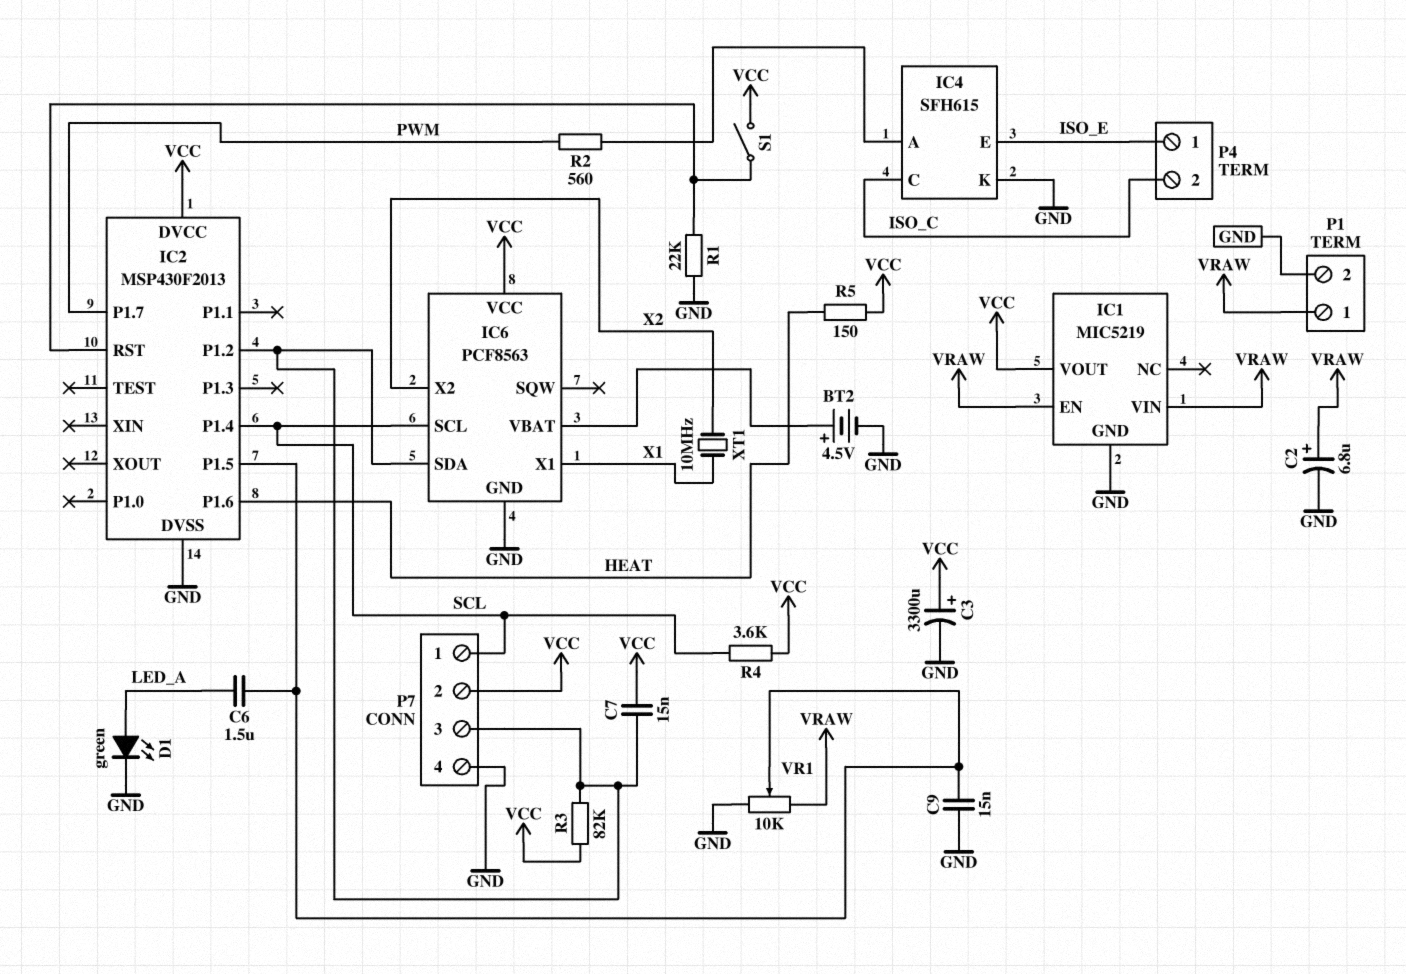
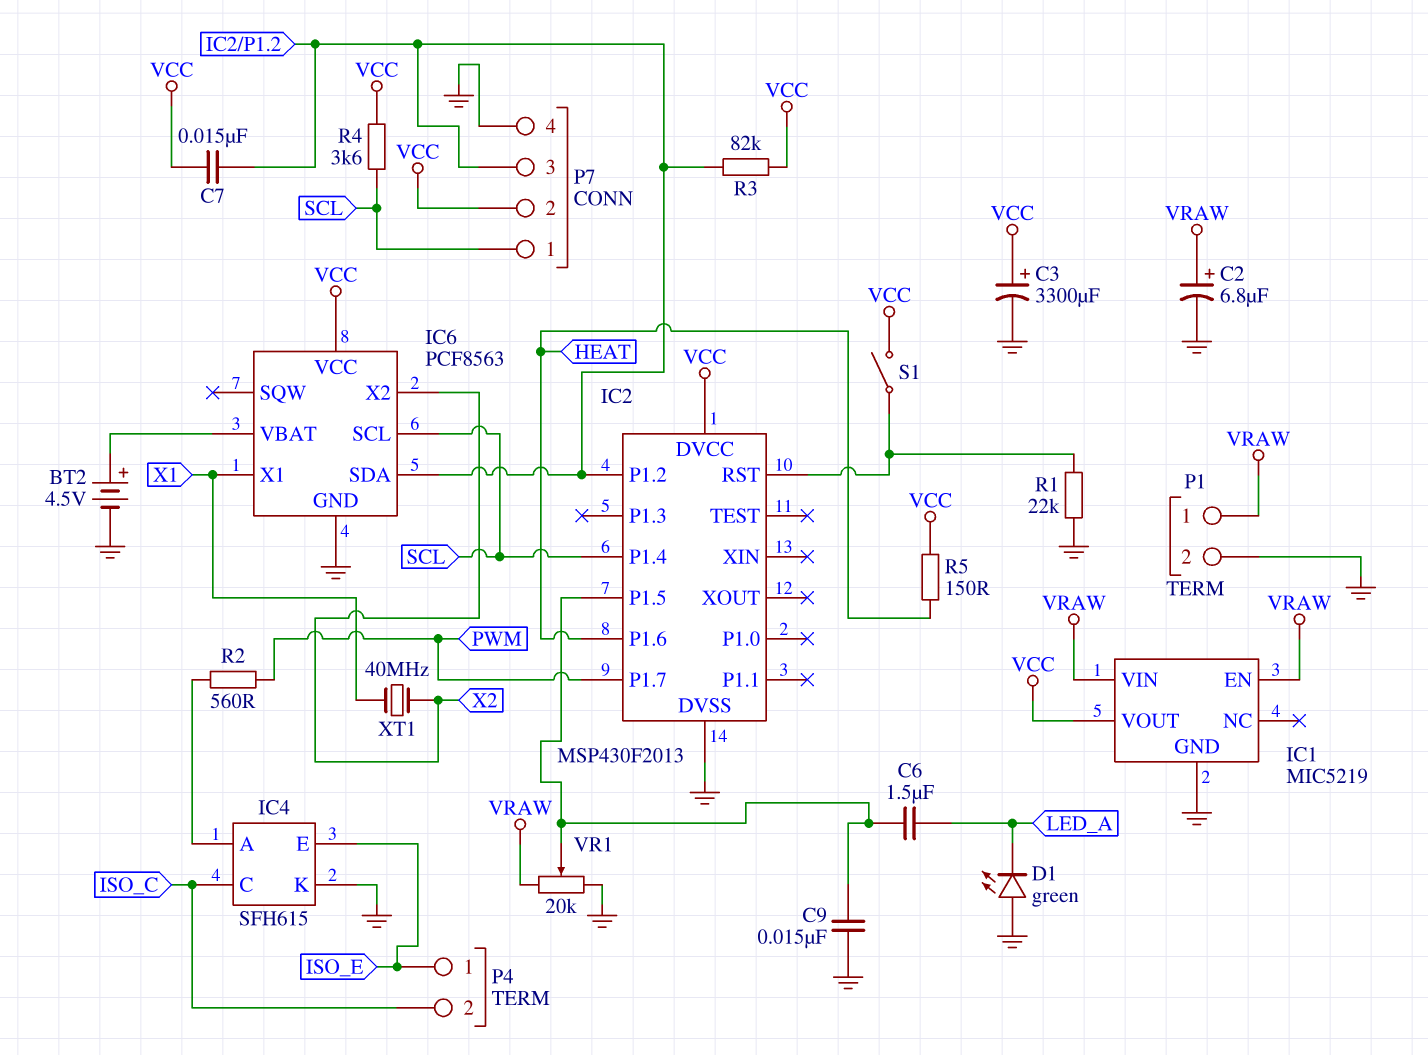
D1: LED green (A LED_A, K GND) -> LED green (A GND, K LED_A)
VR1: 10k (GND, VRAW, wiper IC2/P1.5) -> 20k (GND, VRAW, wiper IC2/P1.5)
XT1: 10MHz (X1, X2) -> 40MHz (X1, X2)

